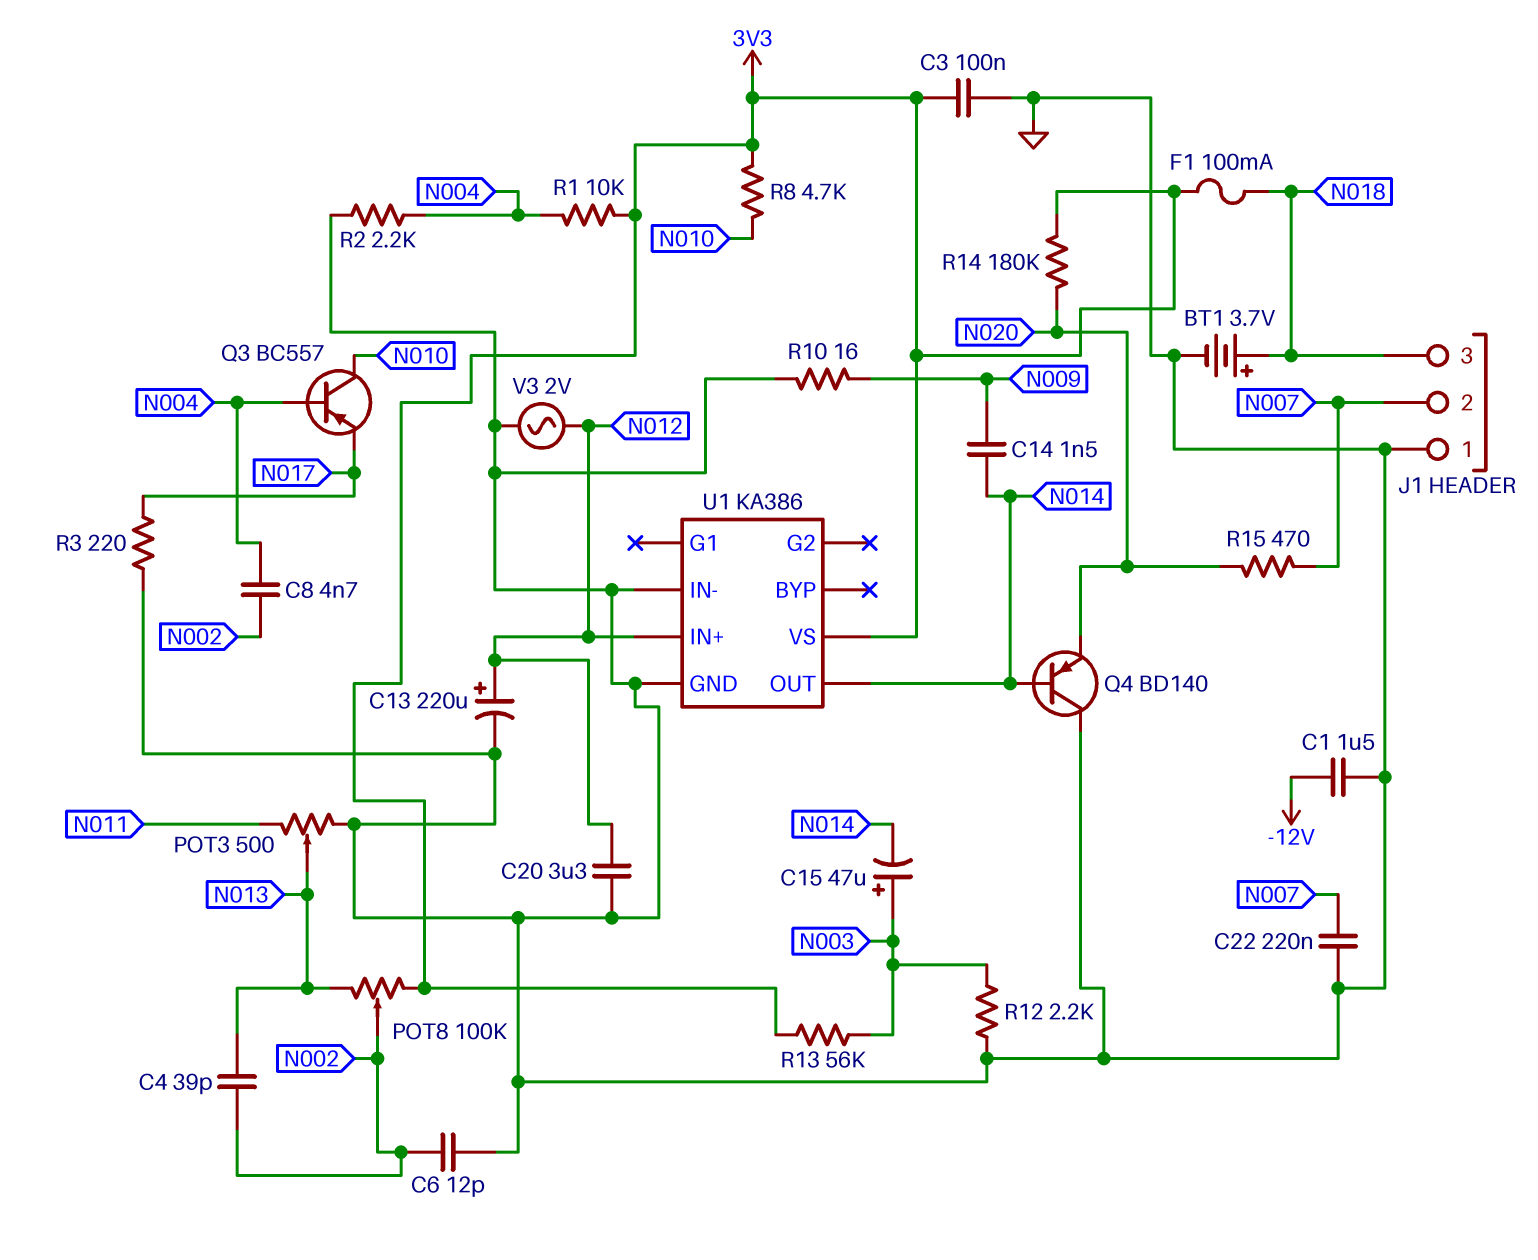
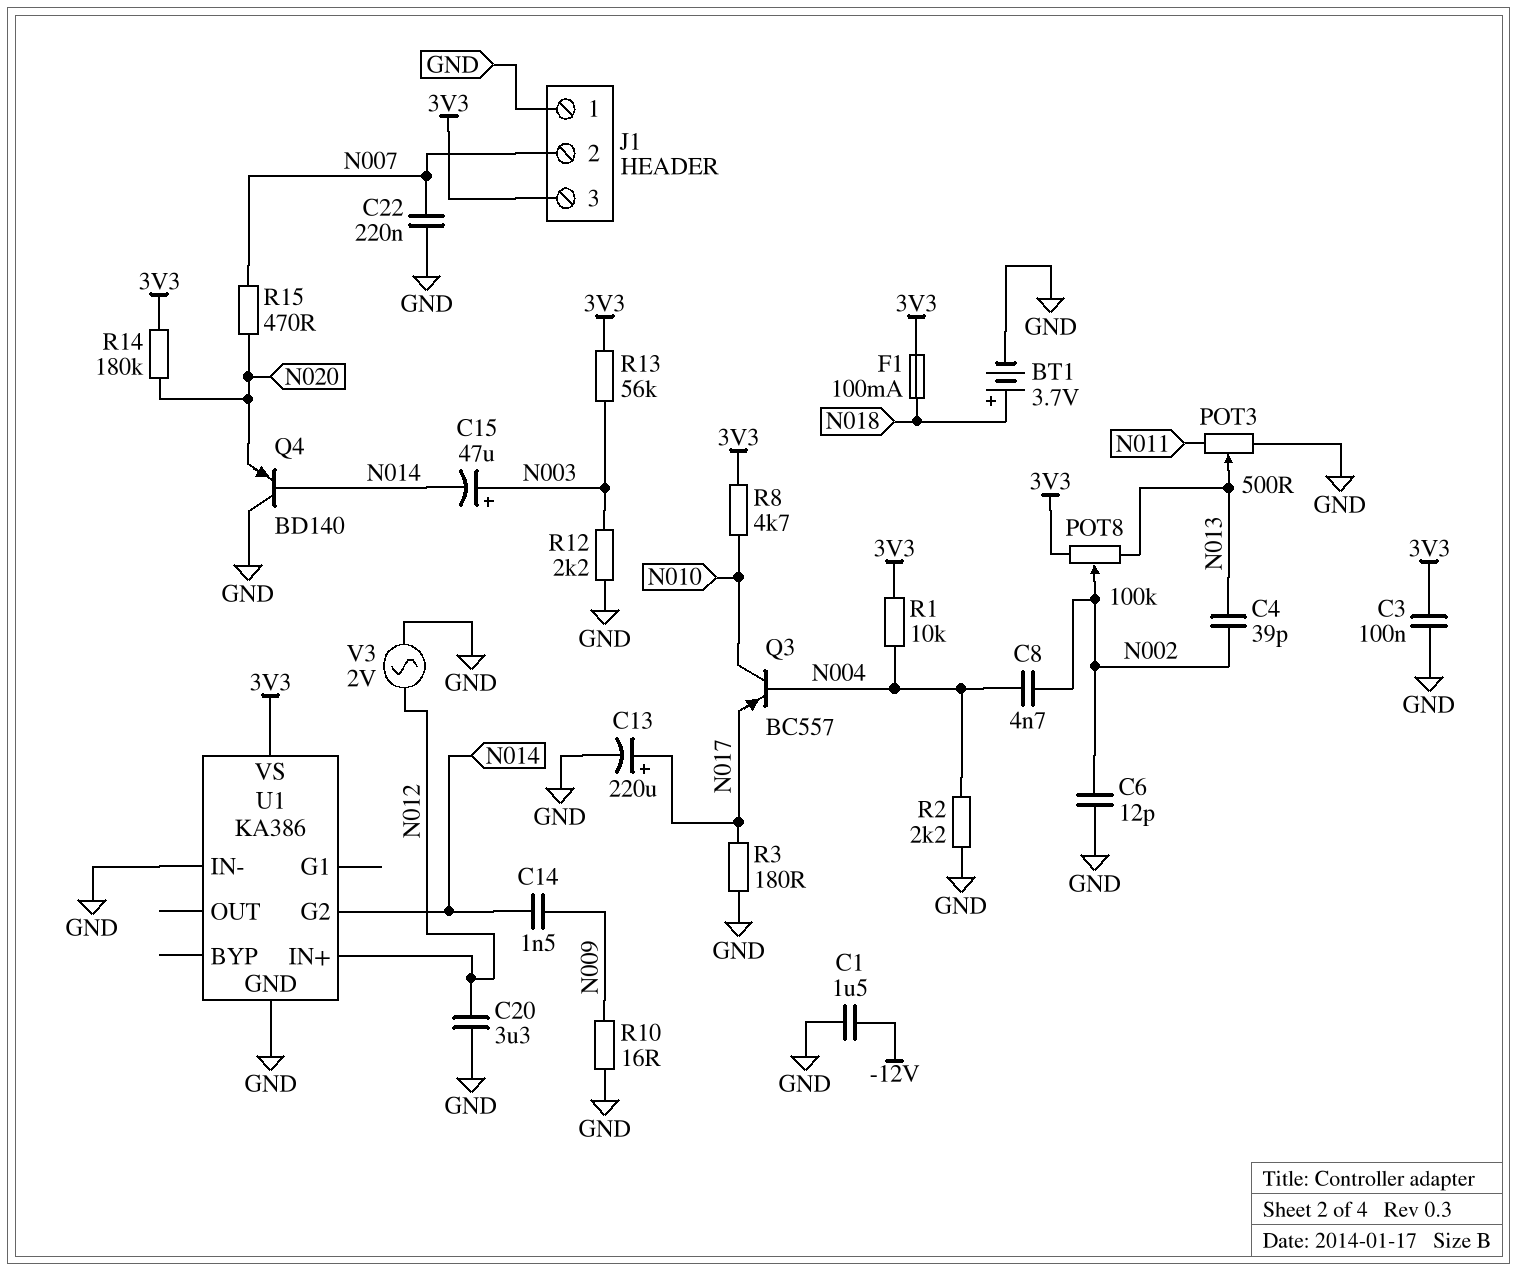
C13: 220uF (plus N012, minus GND) -> 220uF (plus N017, minus GND)
J1 pin 3: N018 -> 3V3
R3: 220 (GND, N017) -> 180 (GND, N017)
U1 pin G2: none -> N014
U1 pin OUT: N014 -> none

